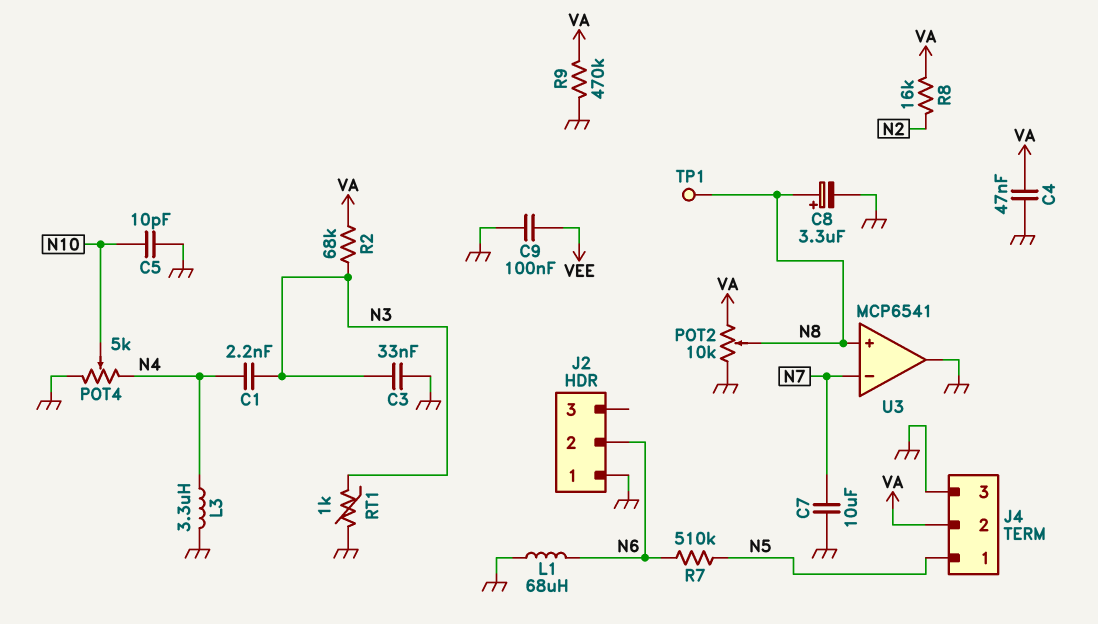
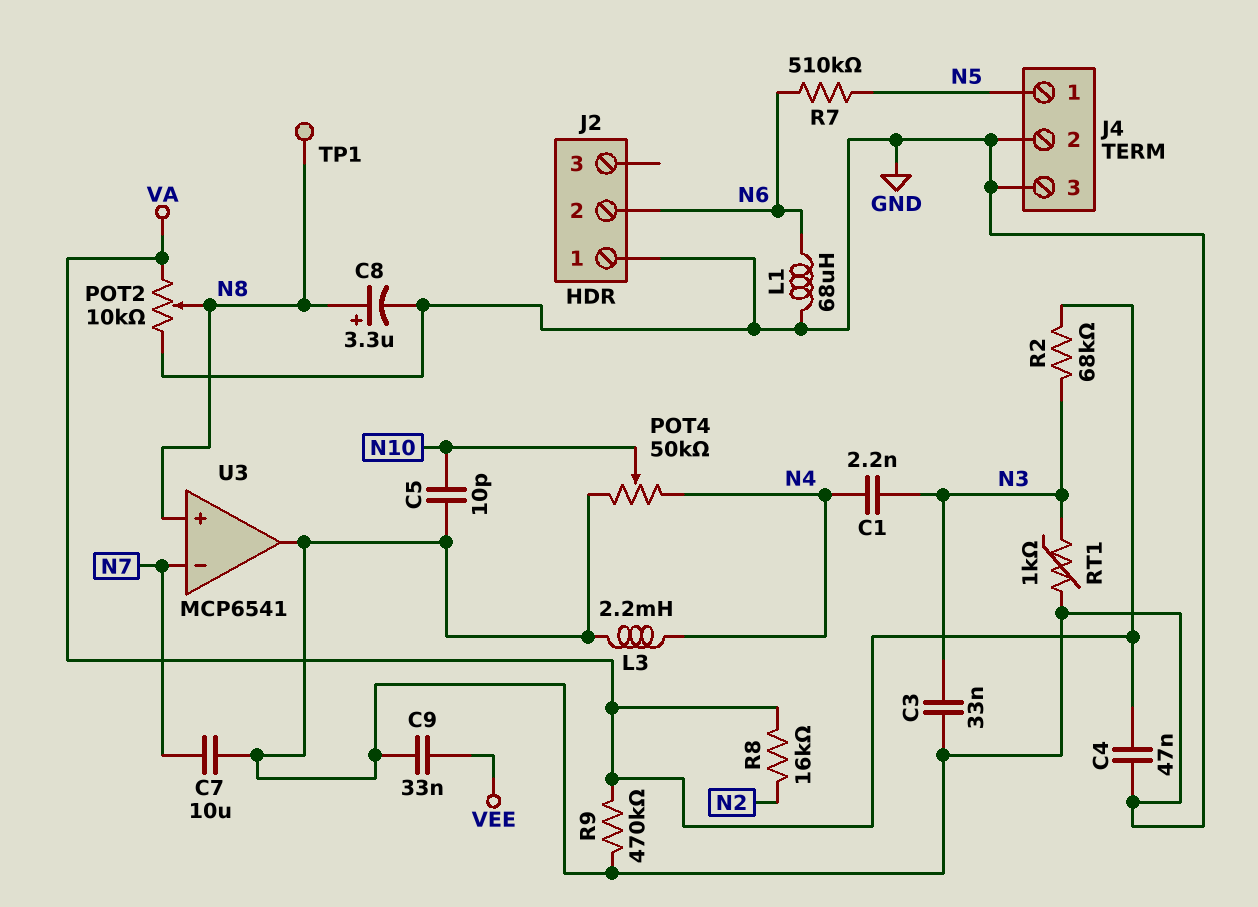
C9: 100nF (GND, VEE) -> 33nF (GND, VEE)
J4 pin 2: VA -> GND
L3: 3.3uH (GND, N4) -> 2.2mH (GND, N4)
POT4: 5k (GND, N4, wiper N10) -> 50k (GND, N4, wiper N10)

